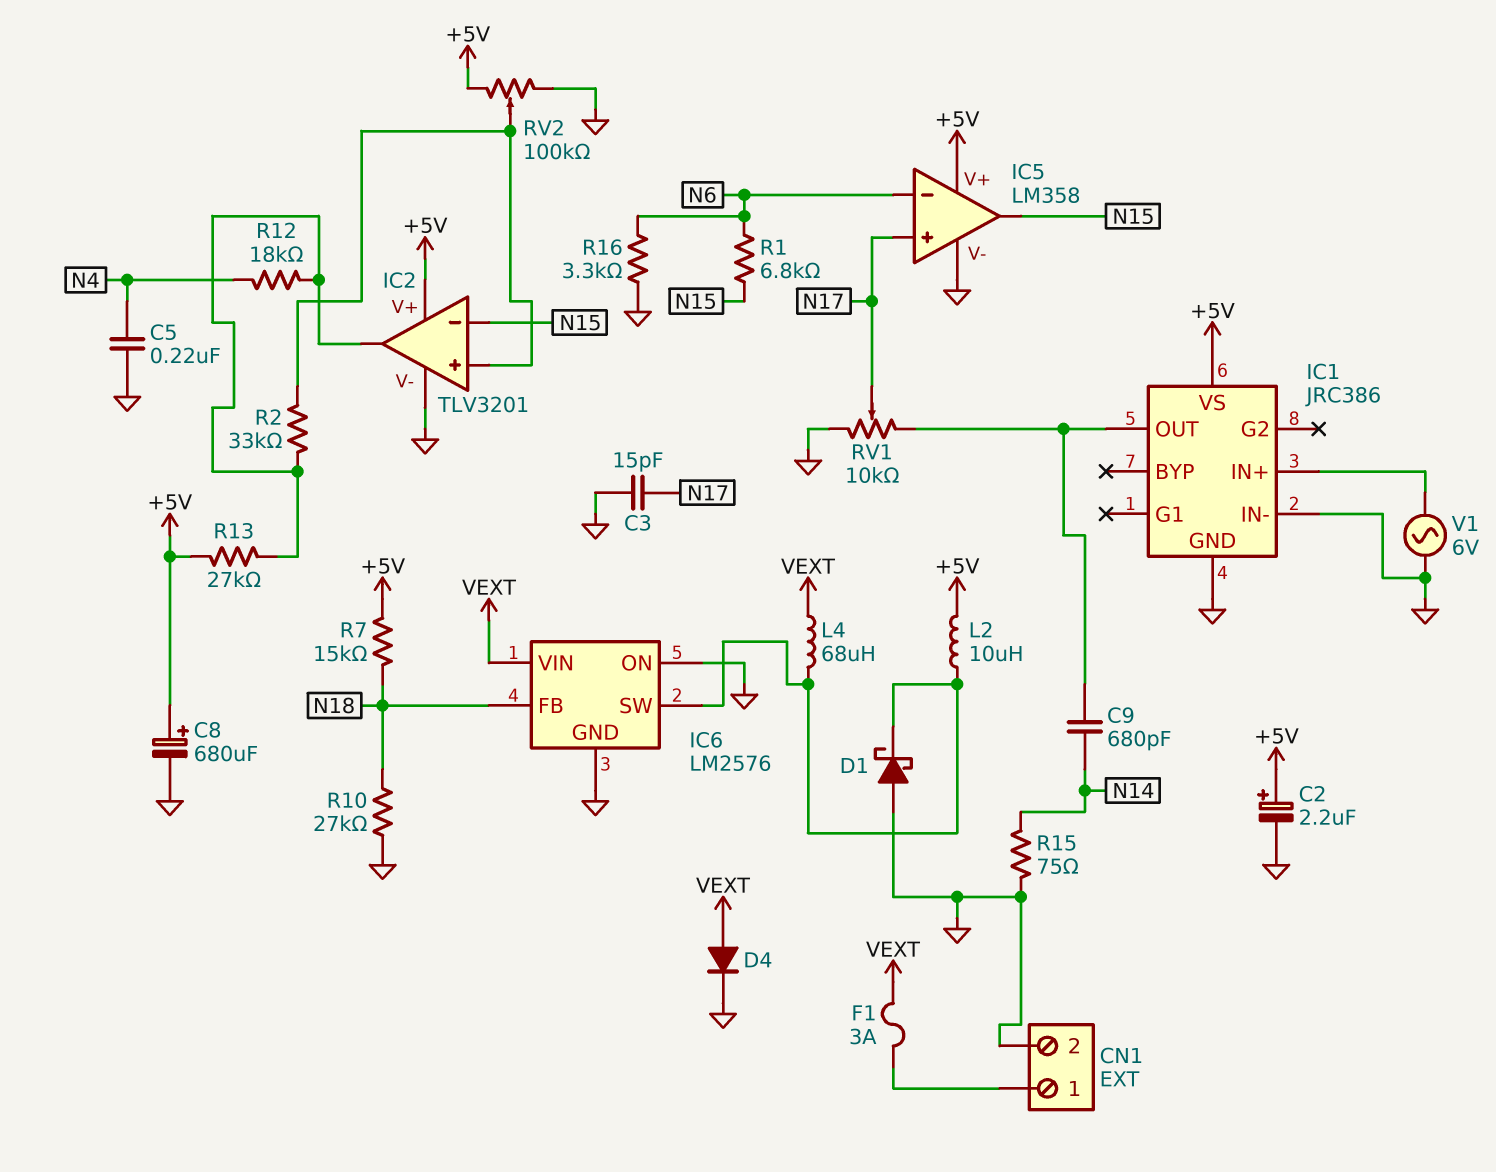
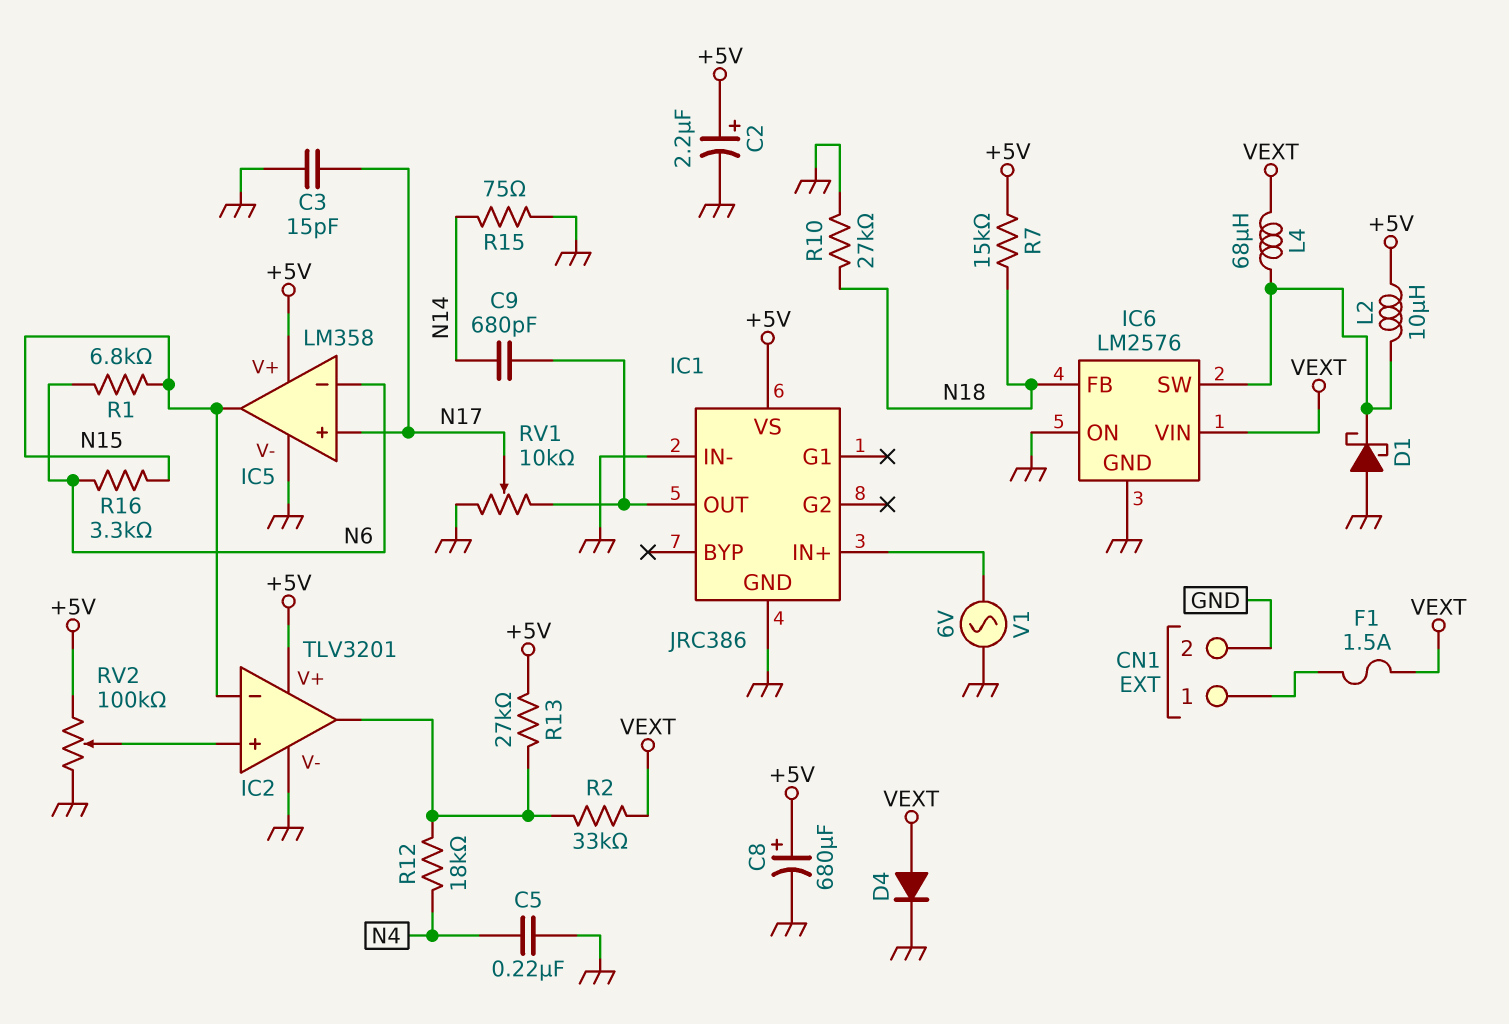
F1: 3A (CN1/1, VEXT) -> 1.5A (CN1/1, VEXT)
R2: 33k (IC2/in+, IC2/out) -> 33k (IC2/out, VEXT)
R16: 3.3k (GND, N6) -> 3.3k (N6, N15)

